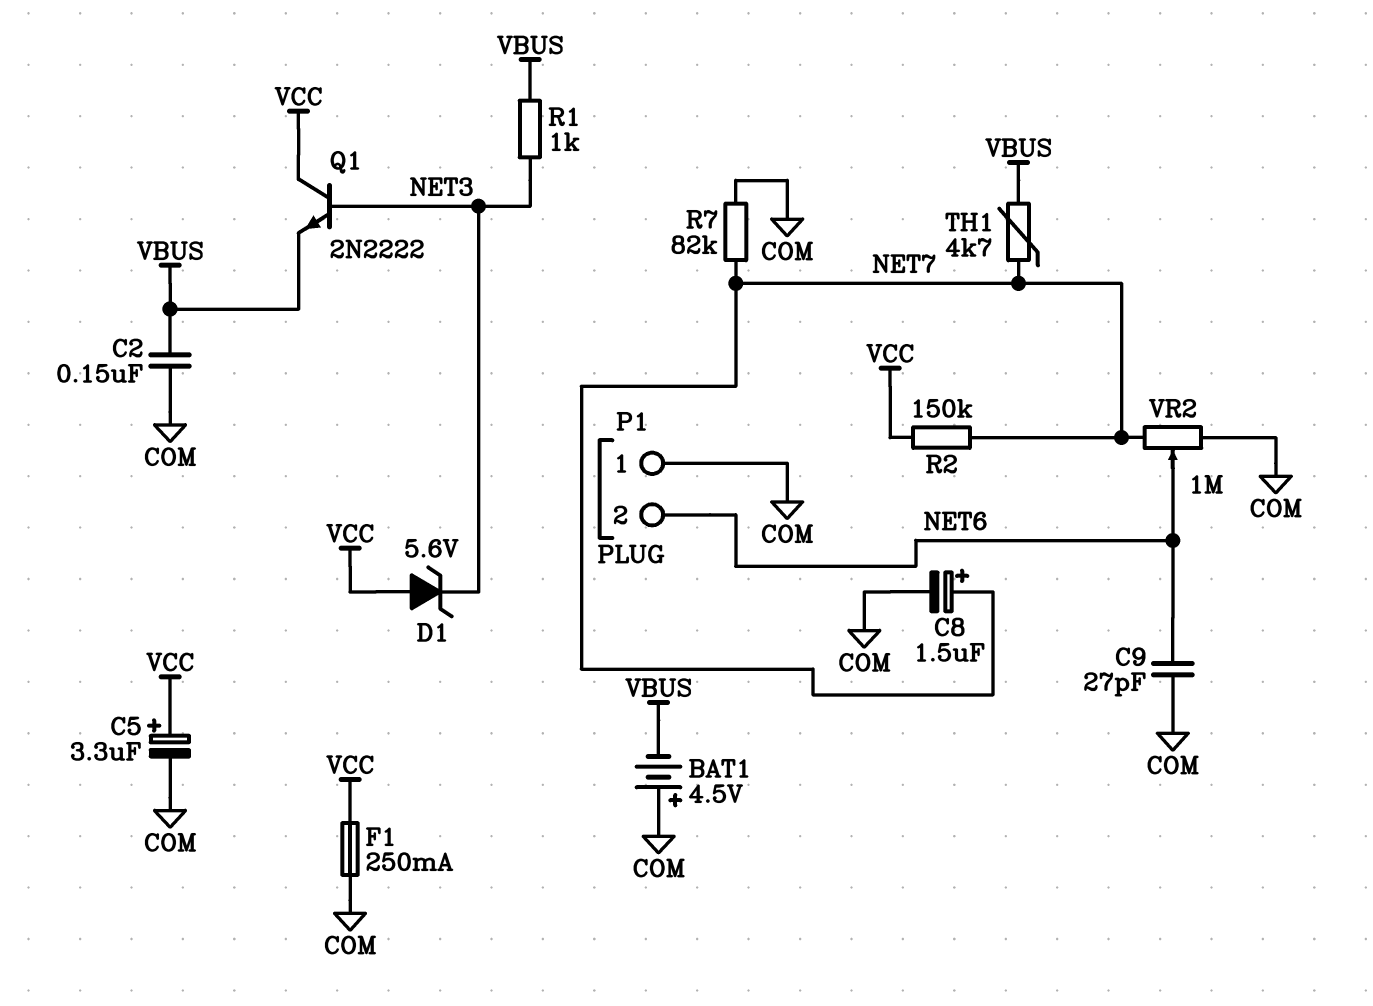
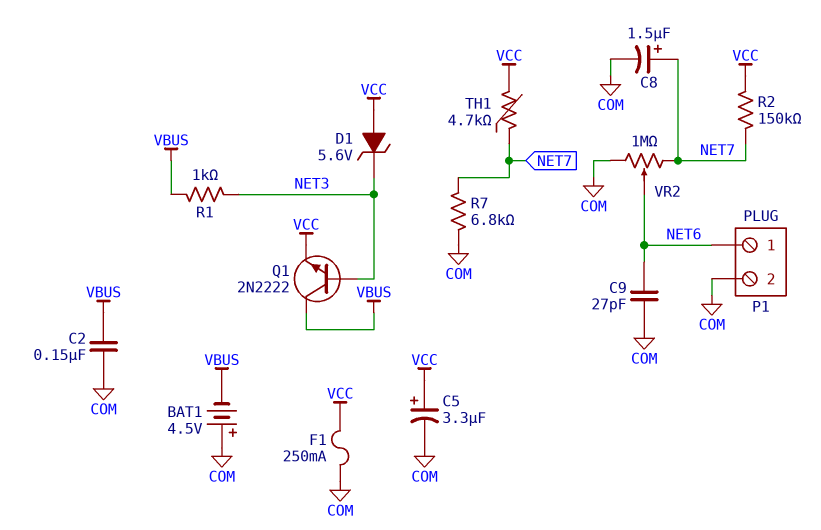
P1 pin 1: COM -> NET6
P1 pin 2: NET6 -> COM
Q1: NPN 2N2222 (B NET3, C VCC, E VBUS) -> NPN 2N2222 (B NET3, C VBUS, E VCC)
R7: 82k (COM, NET7) -> 6.8k (COM, NET7)
TH1: 4.7k (NET7, VBUS) -> 4.7k (NET7, VCC)

